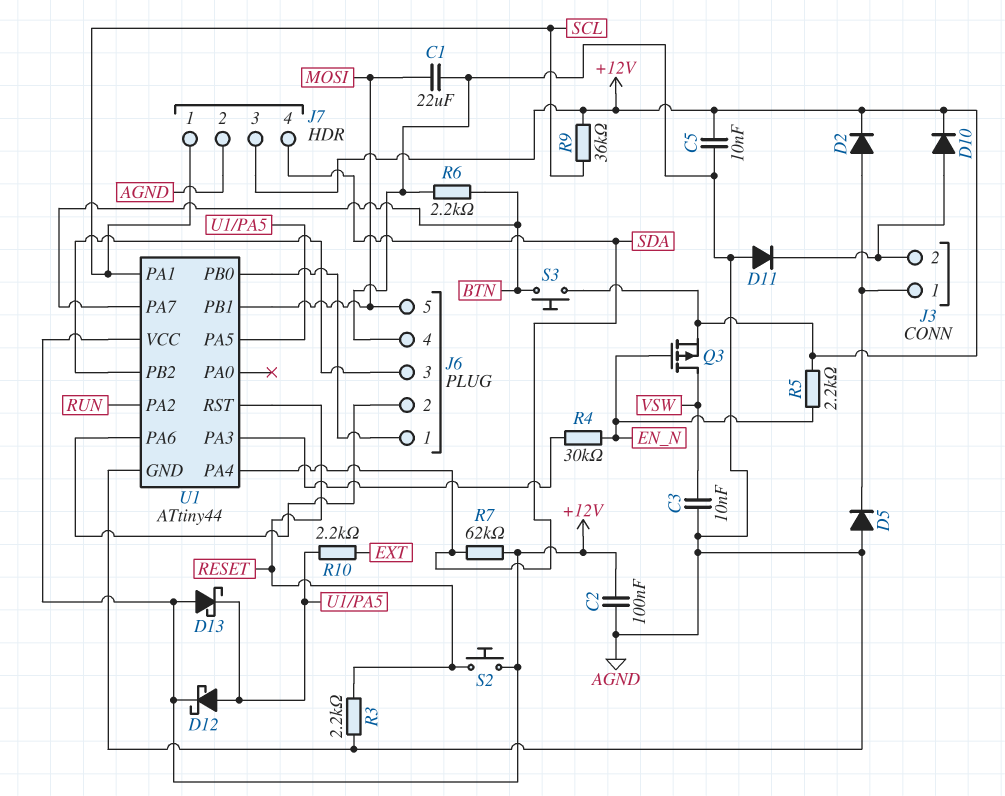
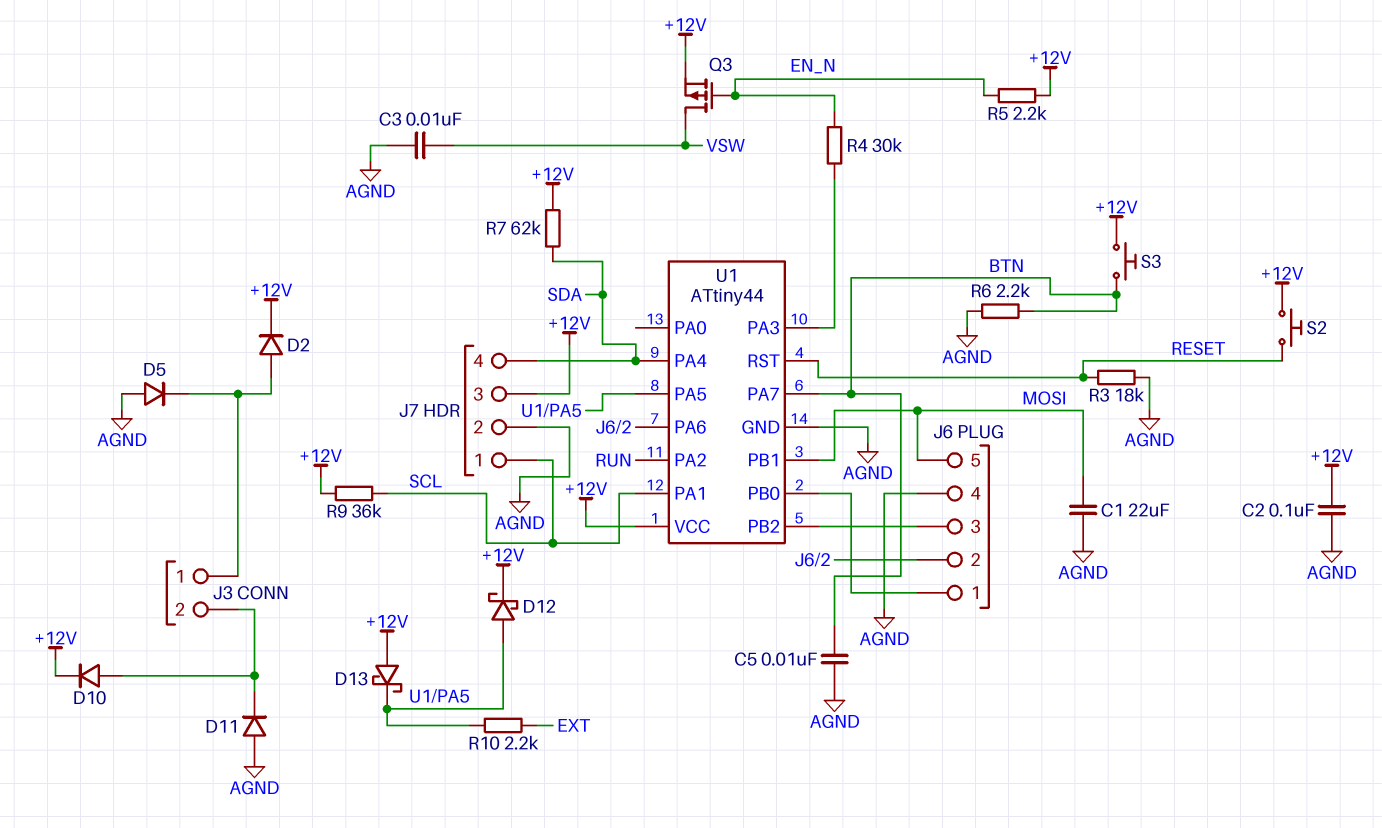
C5: 10nF (+12V, AGND) -> 10nF (AGND, BTN)
R3: 2.2k (AGND, RESET) -> 18k (AGND, RESET)

